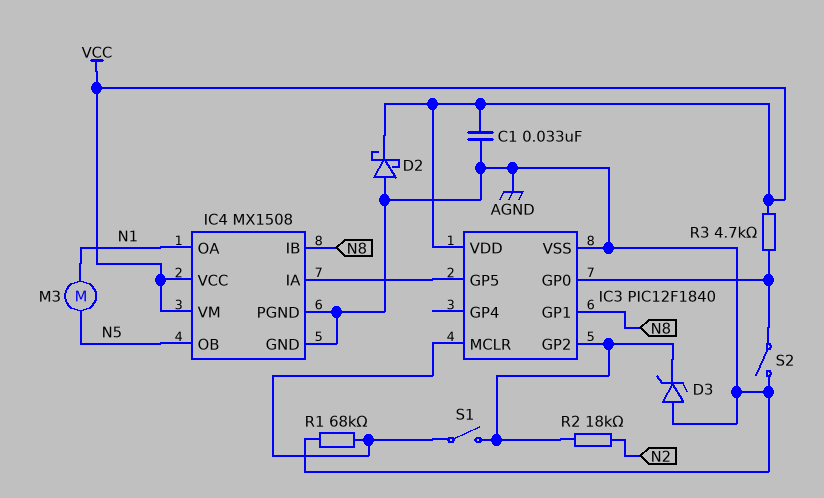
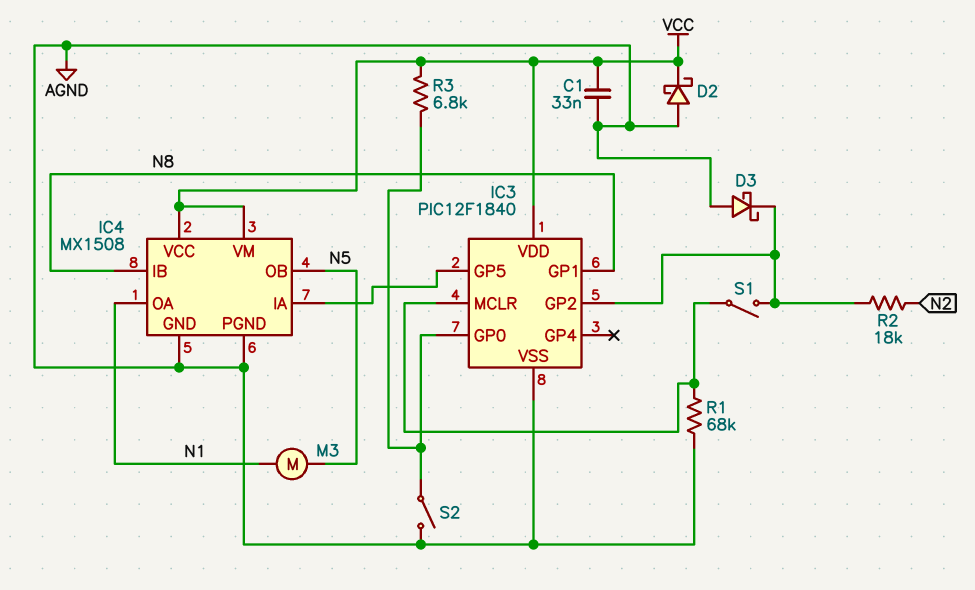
D3: zener (A AGND, K IC3/GP2) -> schottky (A AGND, K IC3/GP2)
R3: 4.7k (IC3/GP0, VCC) -> 6.8k (IC3/GP0, VCC)

